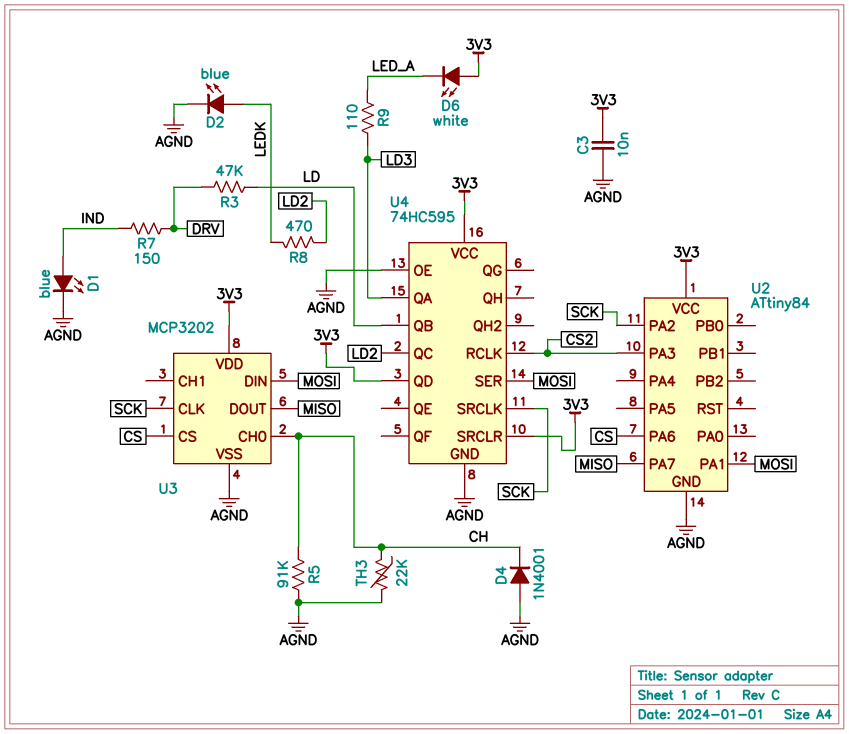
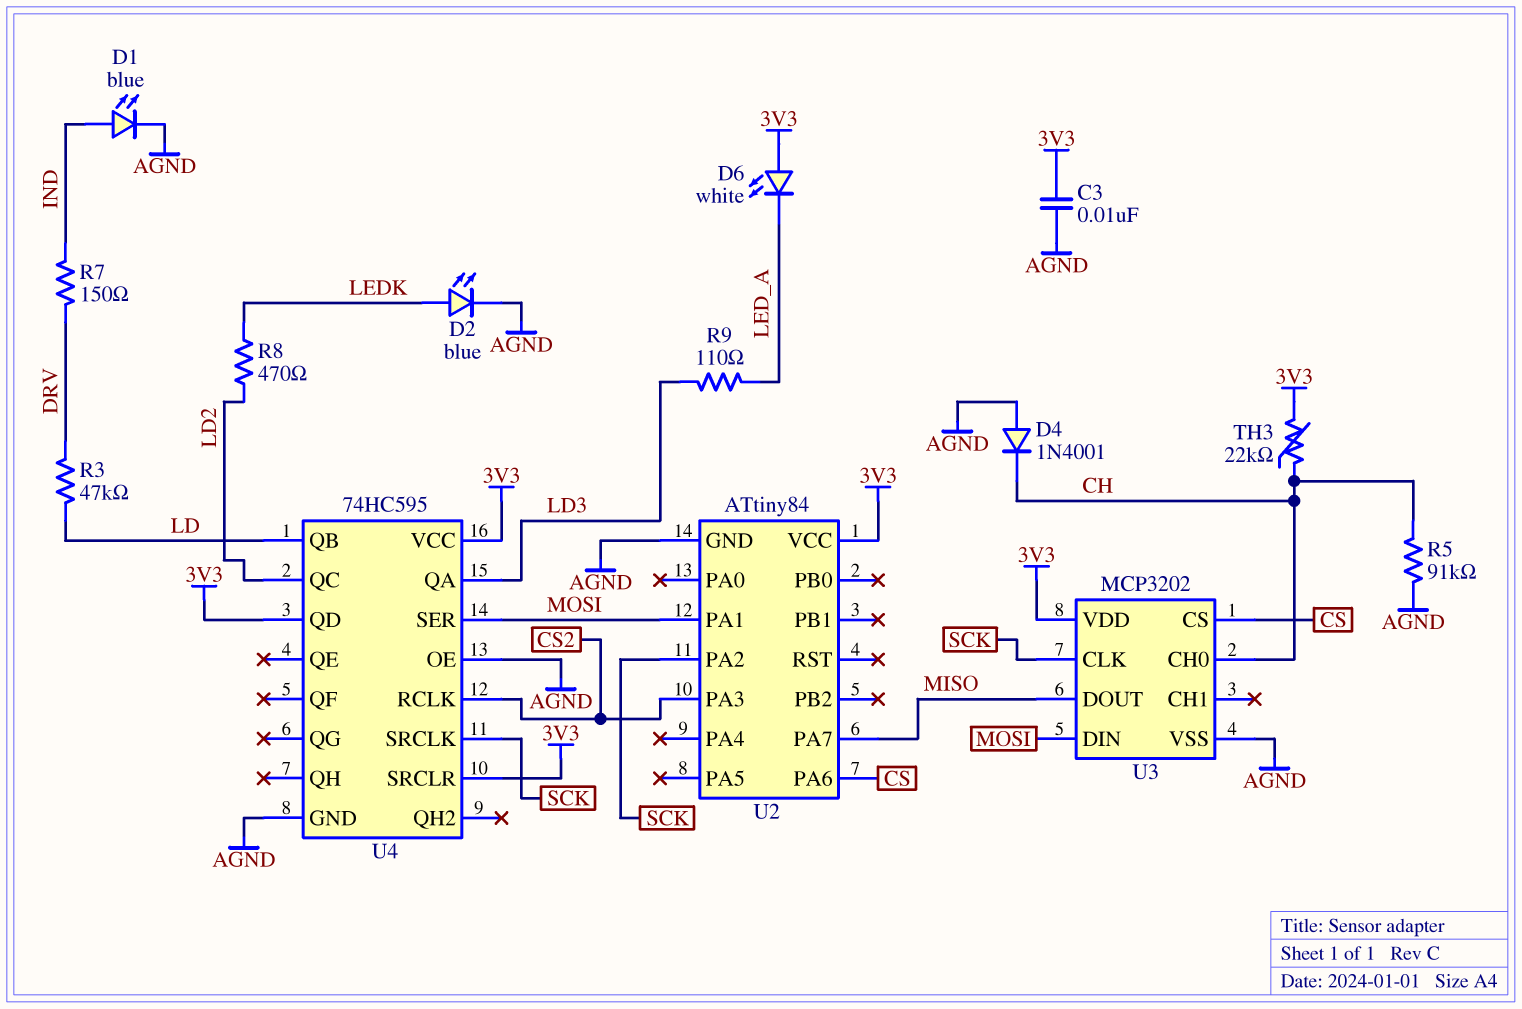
TH3: 22k (AGND, CH) -> 22k (3V3, CH)

